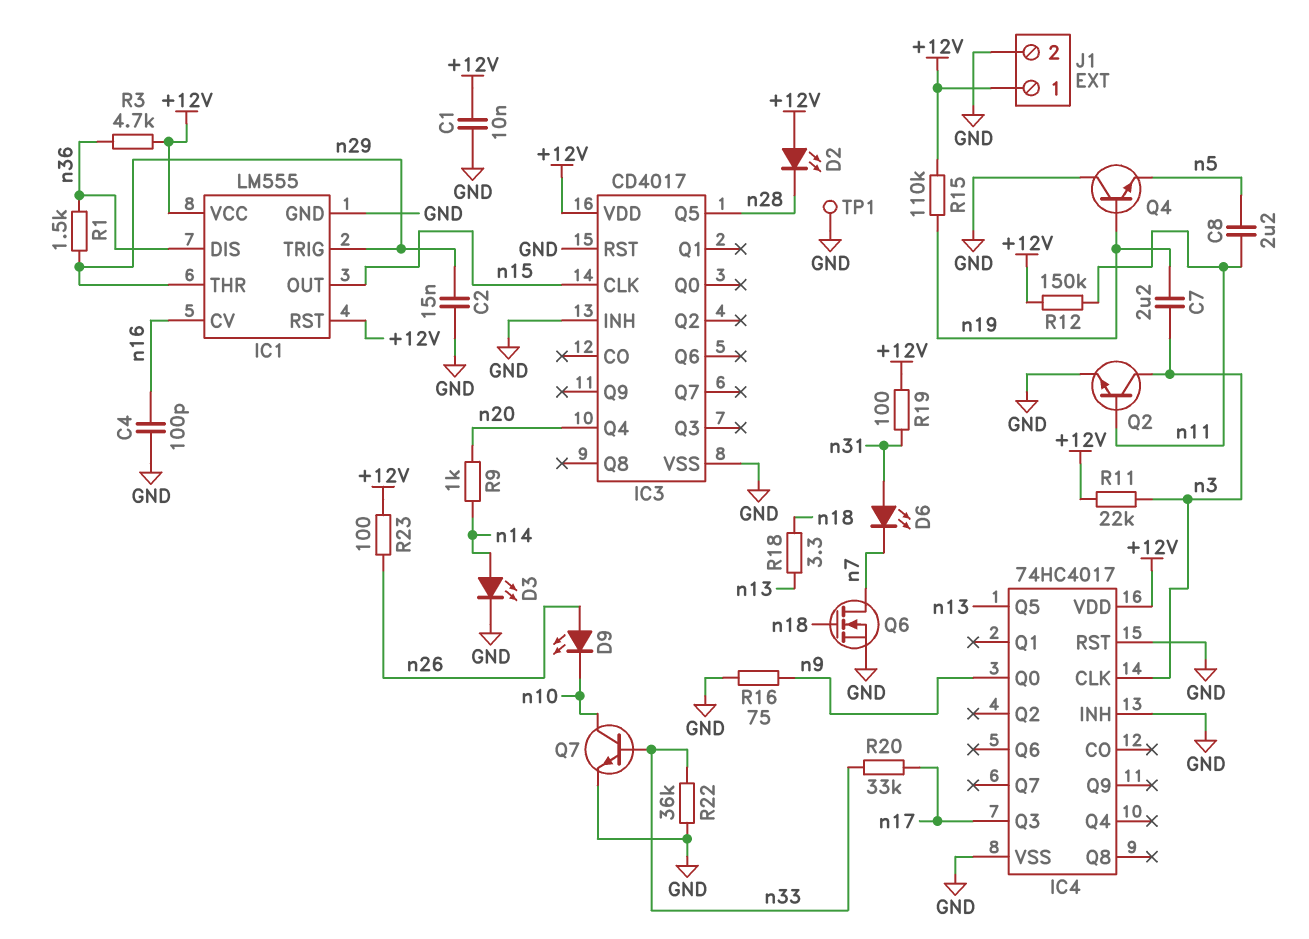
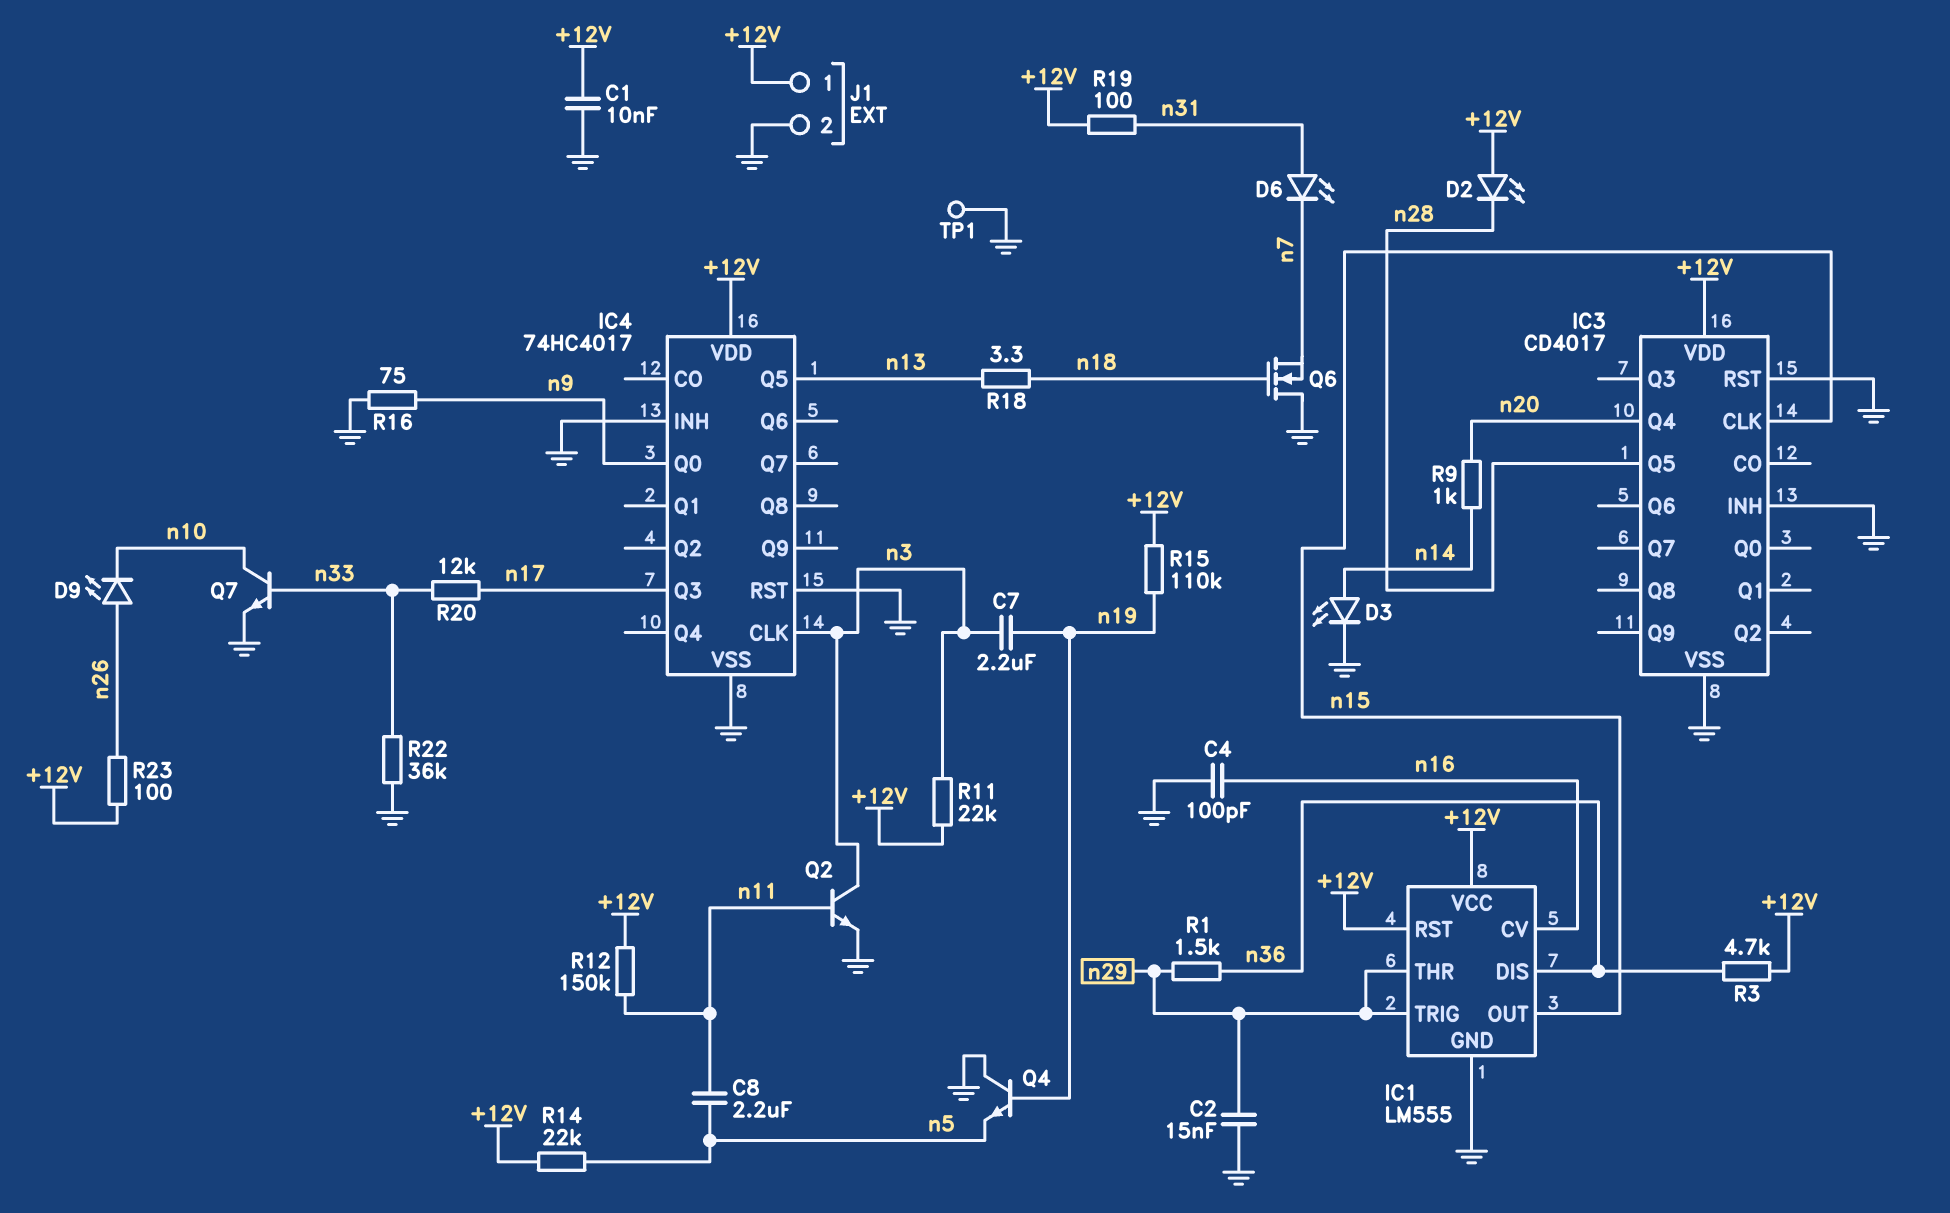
Q6: NMOS (G n18, D n7, S GND) -> NMOS (G n18, D GND, S n7)
R14: none -> 22k (+12V, n5)
R20: 33k (n17, n33) -> 12k (n17, n33)

